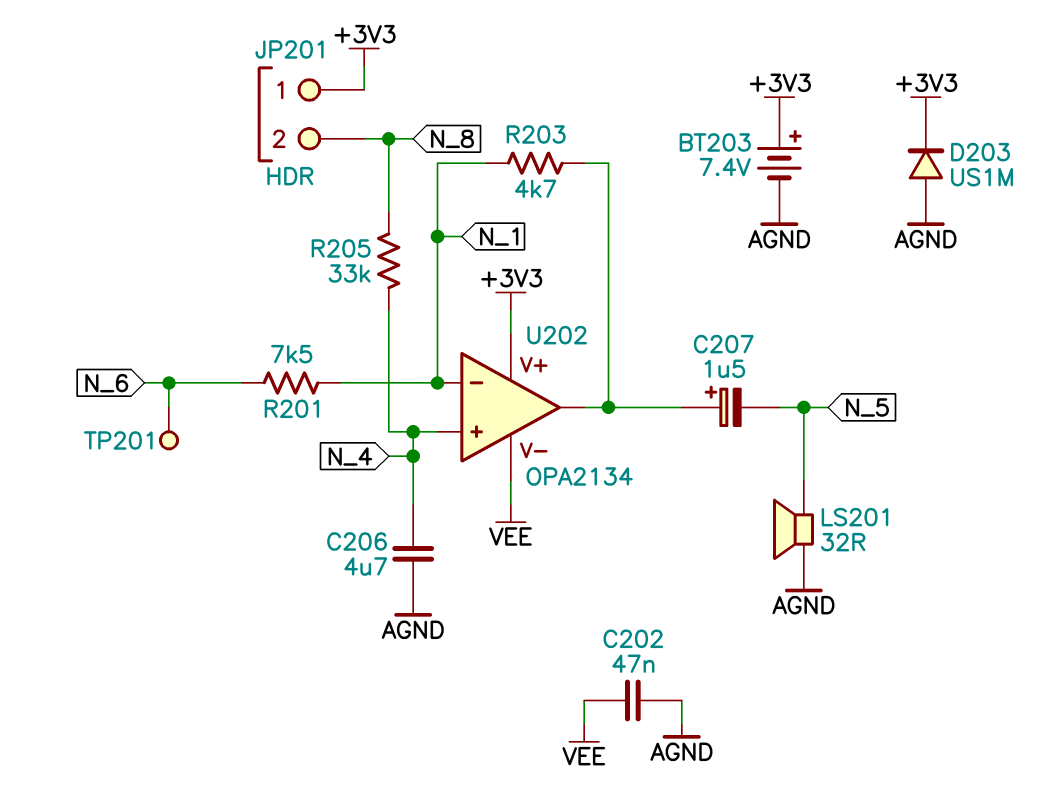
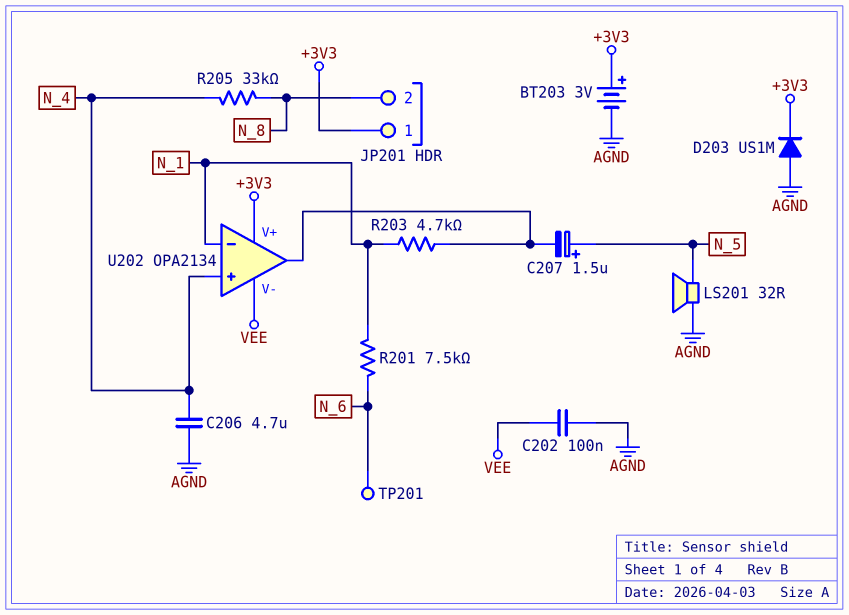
BT203: 7.4V (plus +3V3, minus AGND) -> 3V (plus +3V3, minus AGND)
C202: 47nF (AGND, VEE) -> 100nF (AGND, VEE)
C207: 1.5uF (plus U202/out, minus N_5) -> 1.5uF (plus N_5, minus U202/out)

